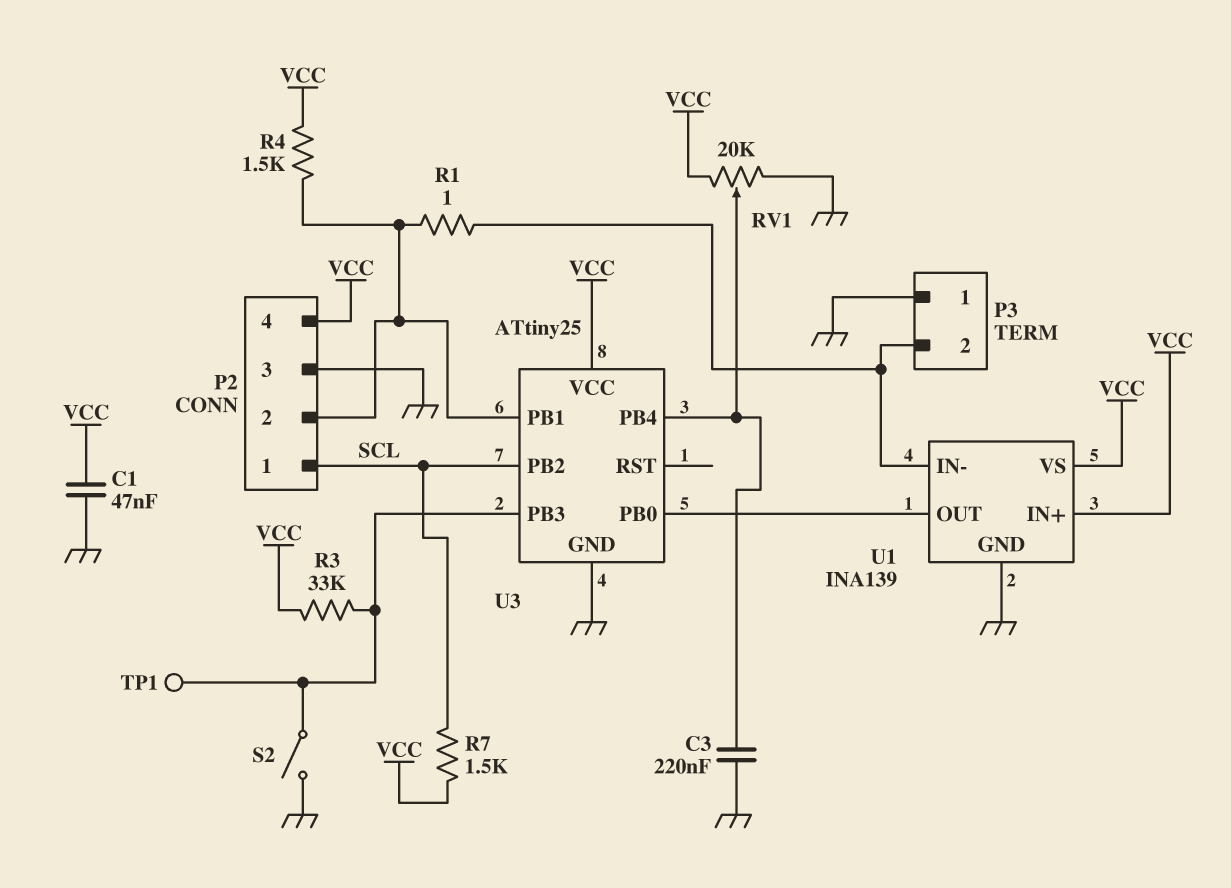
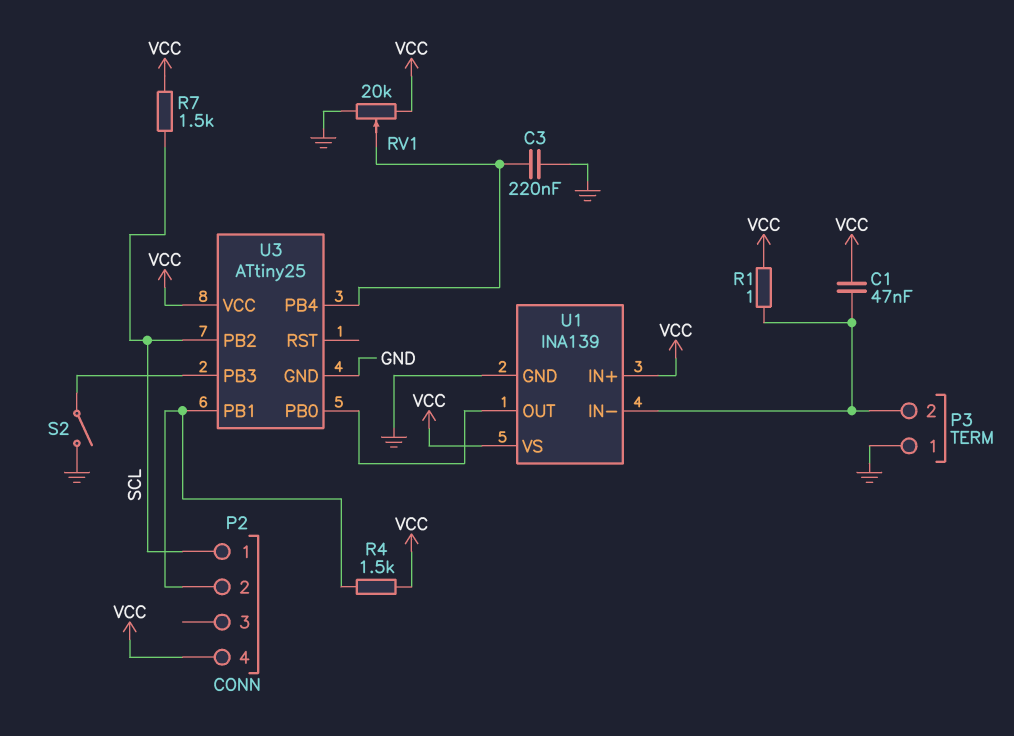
C1: 47nF (GND, VCC) -> 47nF (P3/2, VCC)
P2 pin 3: GND -> none
R1: 1 (P2/2, P3/2) -> 1 (P3/2, VCC)
R3: 33k (U3/PB3, VCC) -> none
TP1: test point (U3/PB3) -> none

